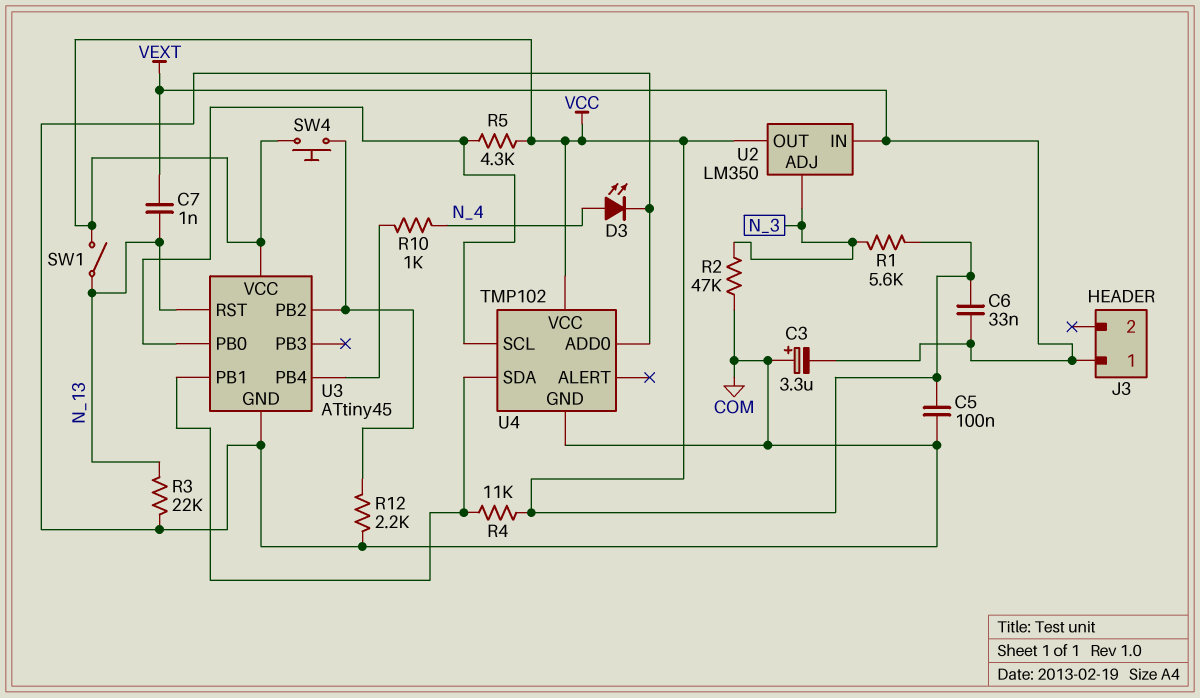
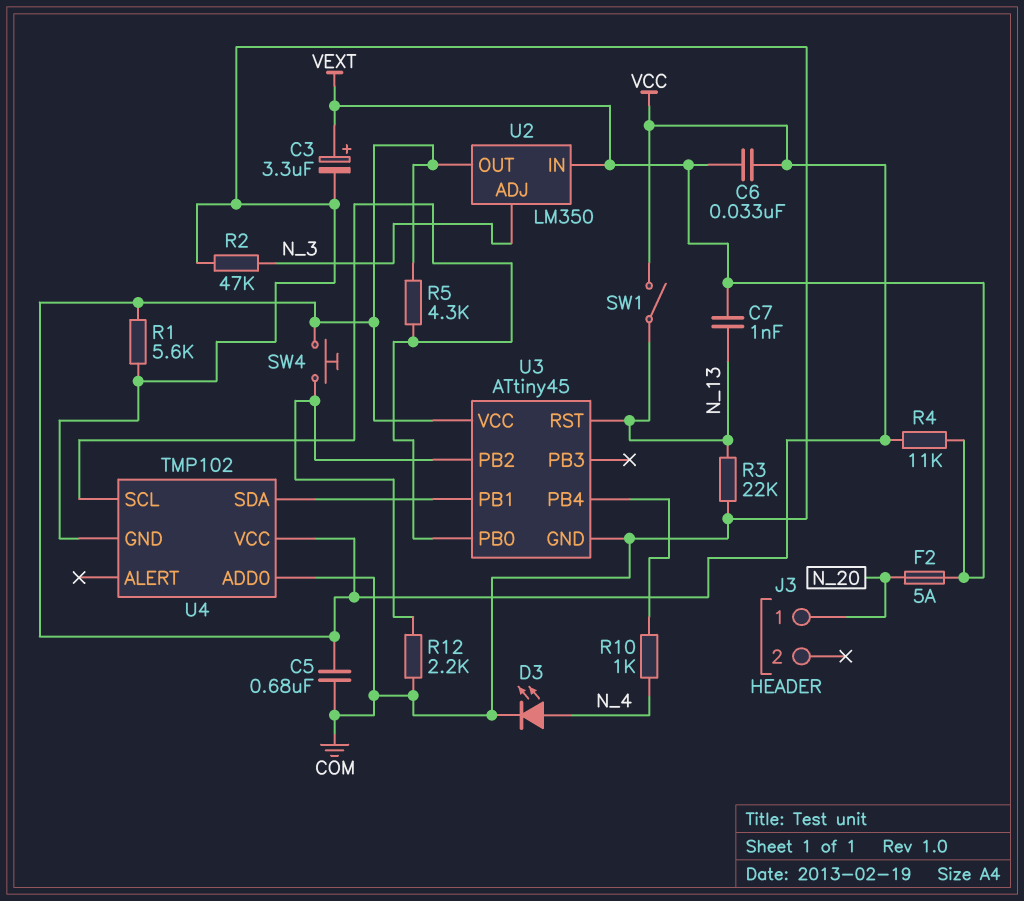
C3: 3.3uF (plus COM, minus VEXT) -> 3.3uF (plus VEXT, minus COM)
C5: 100nF (COM, VCC) -> 680nF (COM, VCC)
F2: none -> 5A (N_20, VEXT)
J3 pin 1: VEXT -> N_20
R1: 5.6k (N_3, VCC) -> 5.6k (COM, VCC)
R4: 11k (U3/PB1, VCC) -> 11k (VCC, VEXT)

